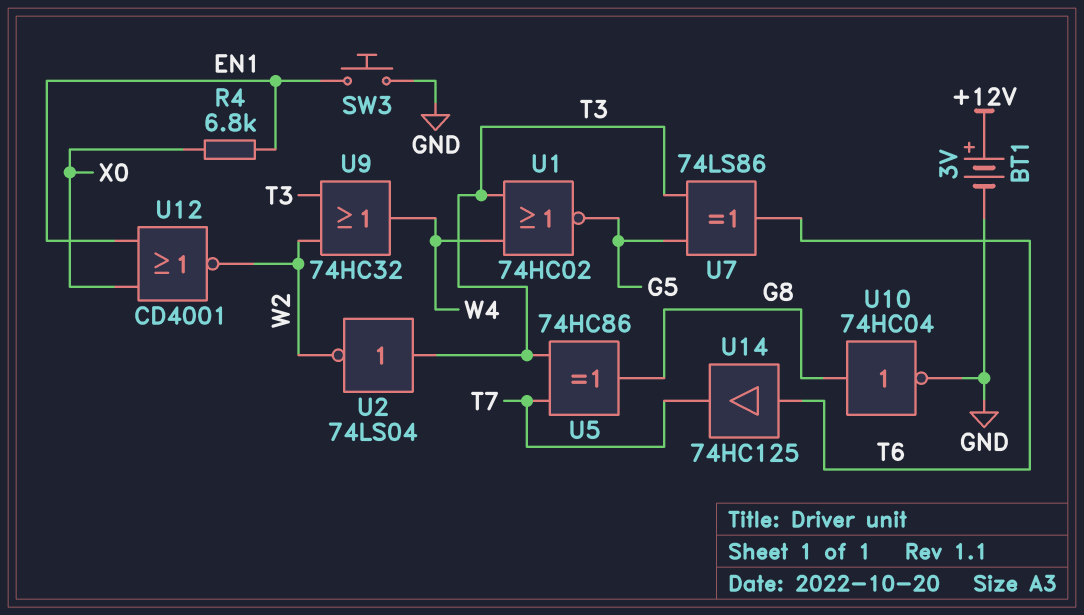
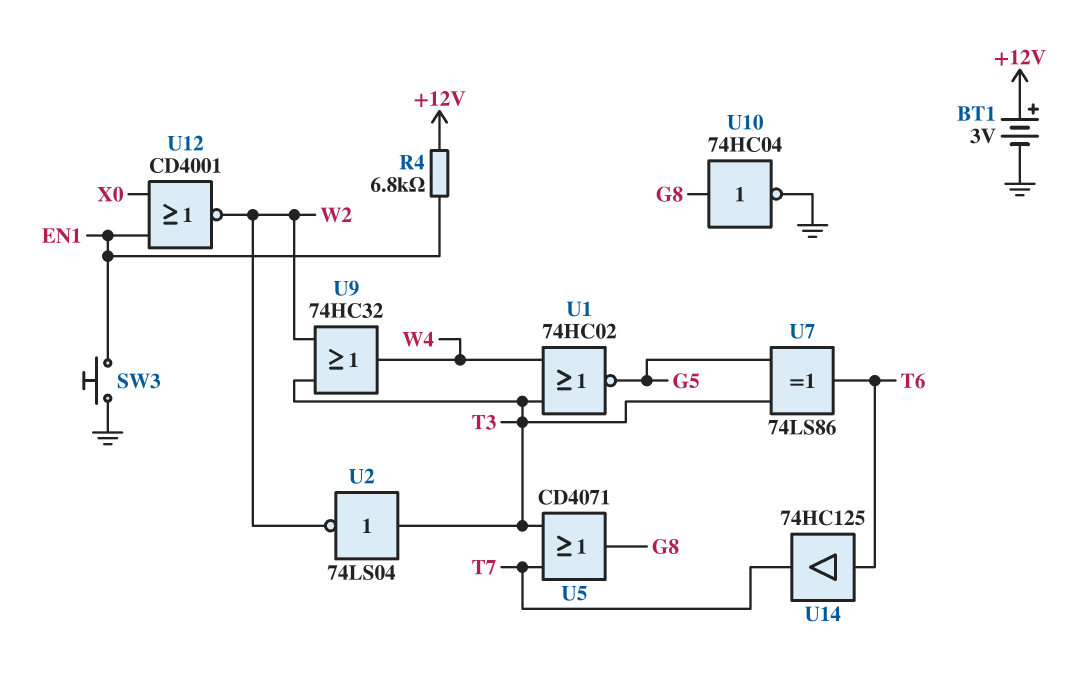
R4: 6.8k (EN1, X0) -> 6.8k (+12V, EN1)
U5: XOR 74HC86 (in T3, in T7, out G8) -> OR CD4071 (in T3, in T7, out G8)

